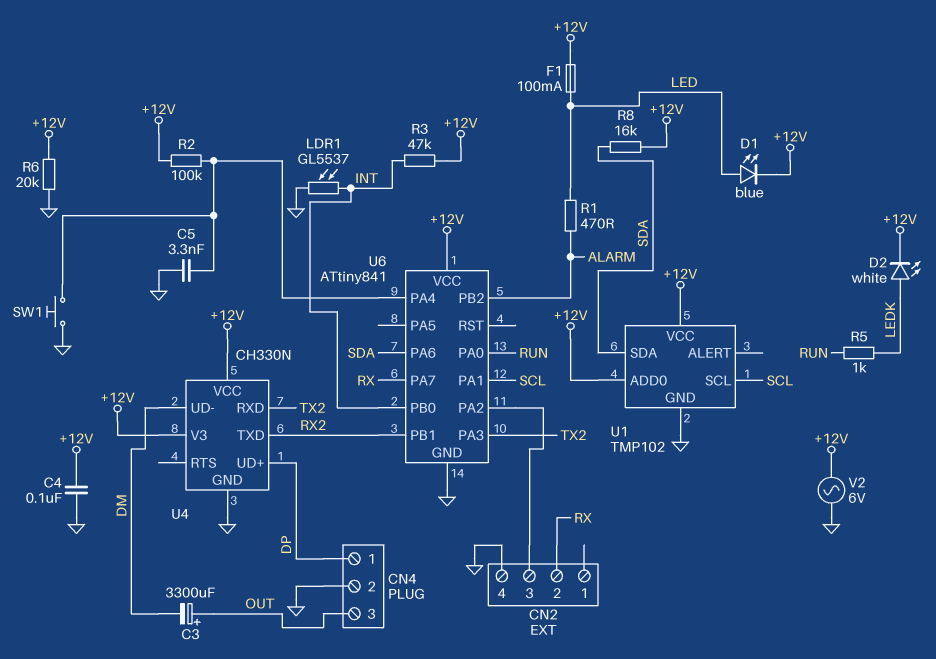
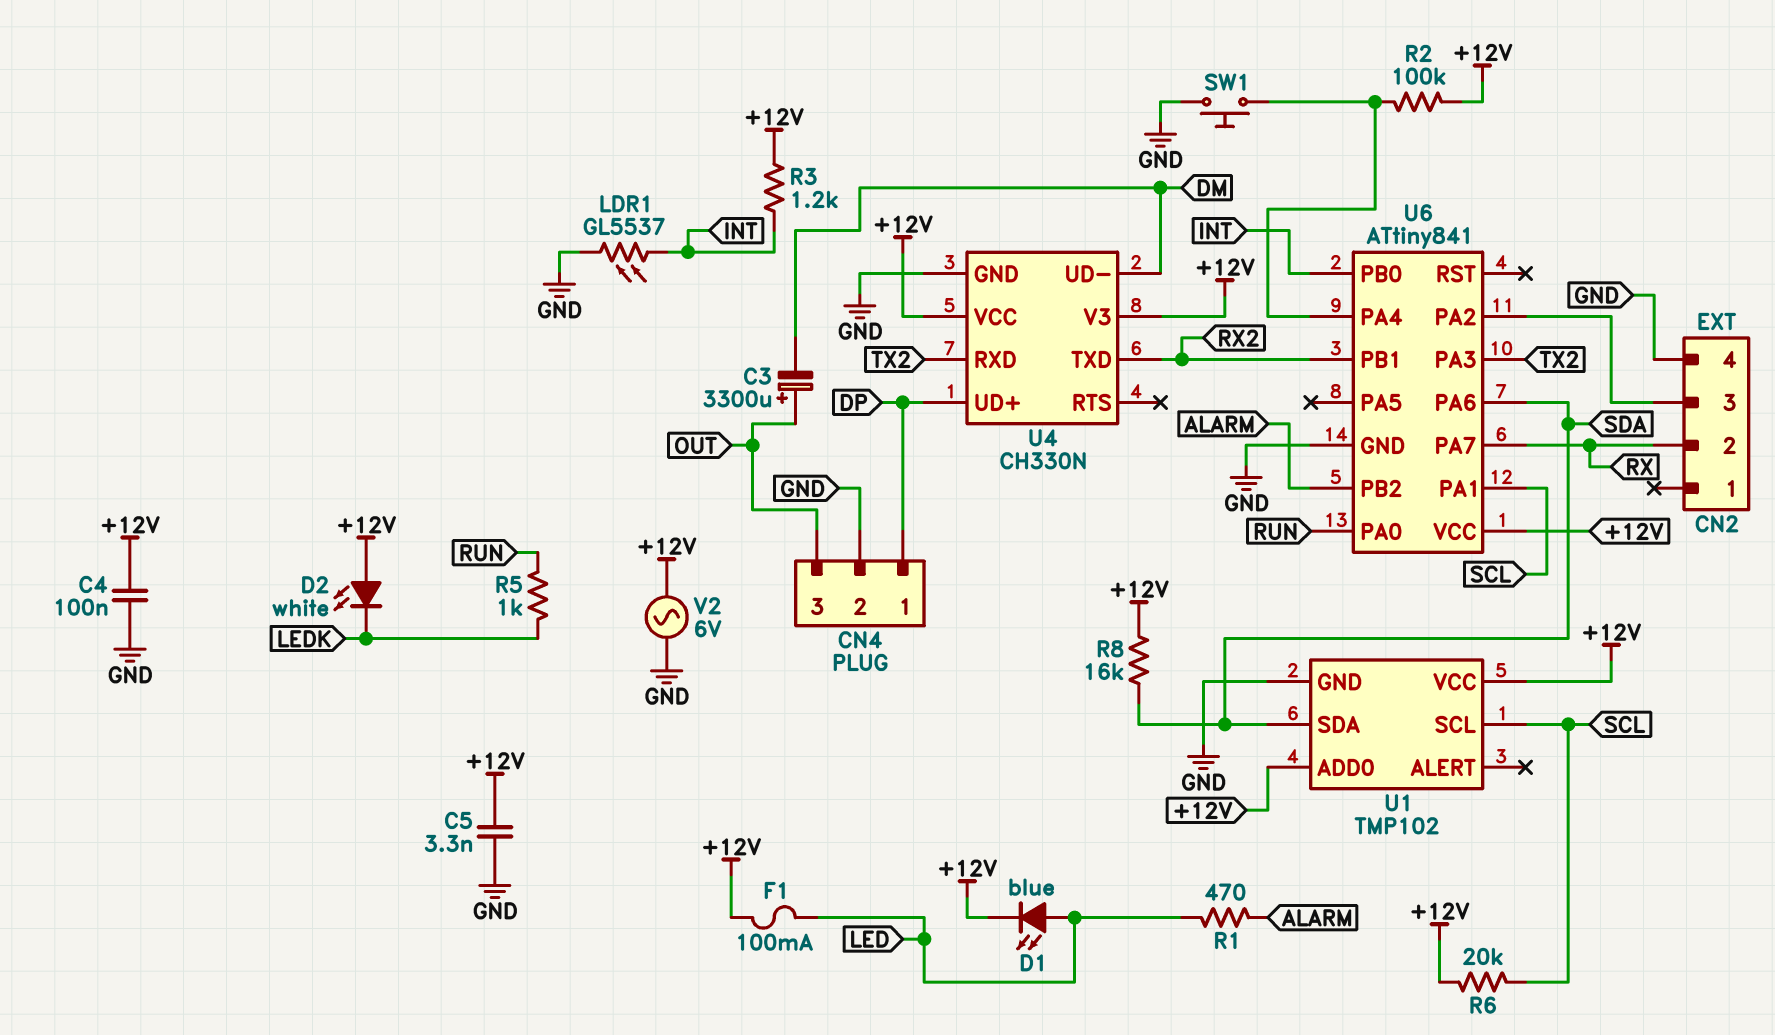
C5: 3.3nF (GND, U6/PA4) -> 3.3nF (+12V, GND)
D2: LED white (A LEDK, K +12V) -> LED white (A +12V, K LEDK)
R3: 47k (+12V, INT) -> 1.2k (+12V, INT)
R6: 20k (+12V, GND) -> 20k (+12V, SCL)

